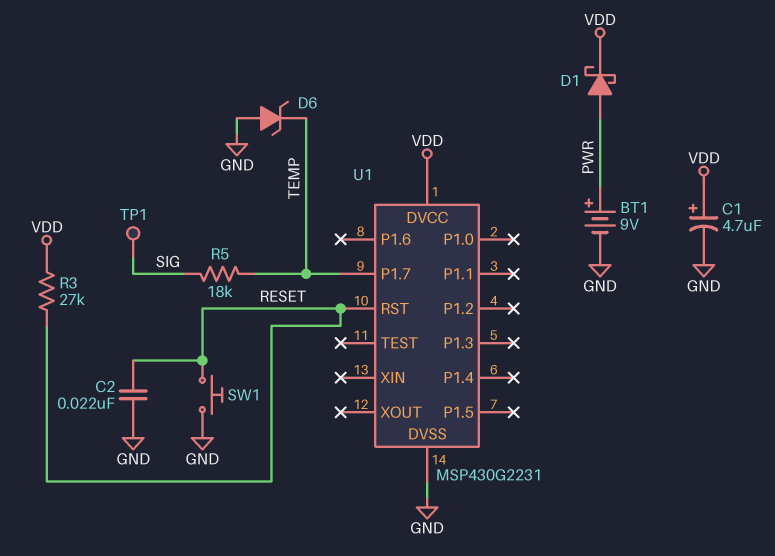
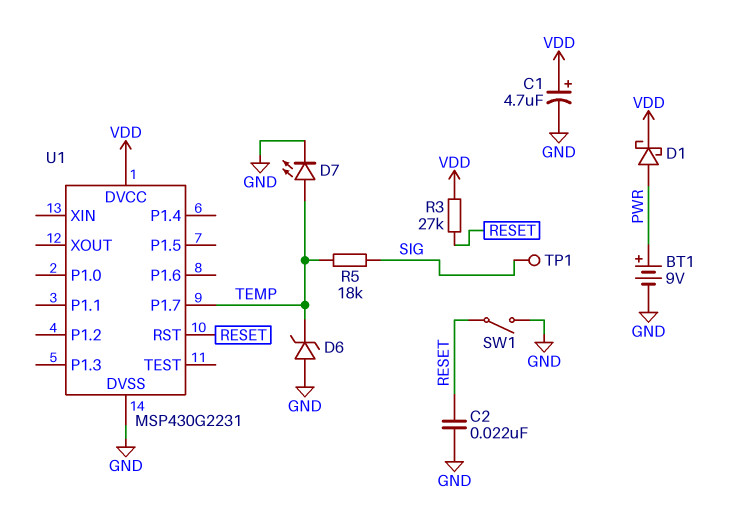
D7: none -> LED (A TEMP, K GND)
SW1: button (GND, RESET) -> switch (GND, RESET)

